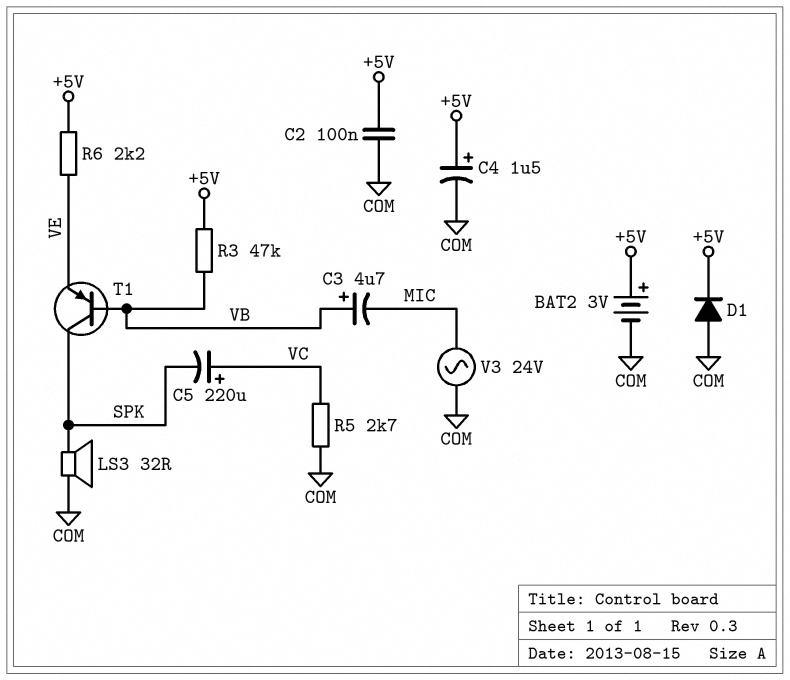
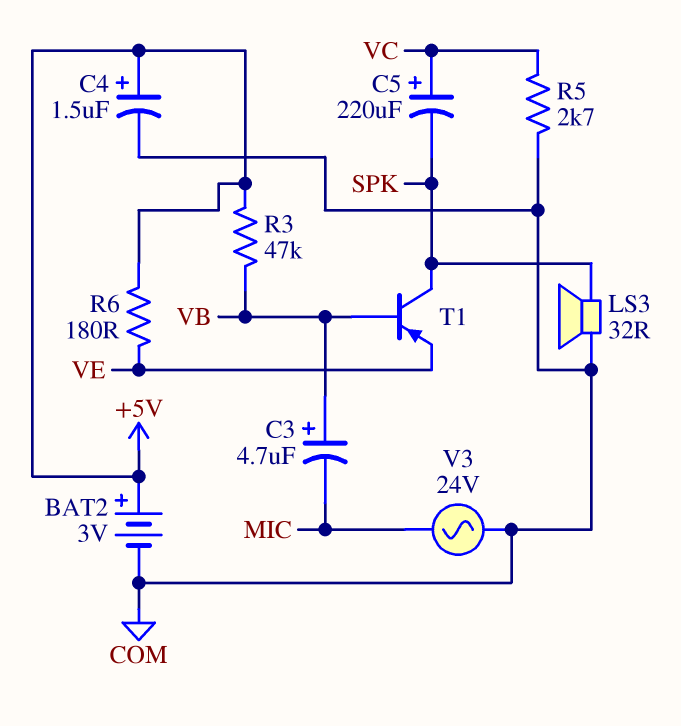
C2: 100nF (+5V, COM) -> none
D1: diode (A COM, K +5V) -> none
R6: 2.2k (+5V, VE) -> 180 (+5V, VE)

